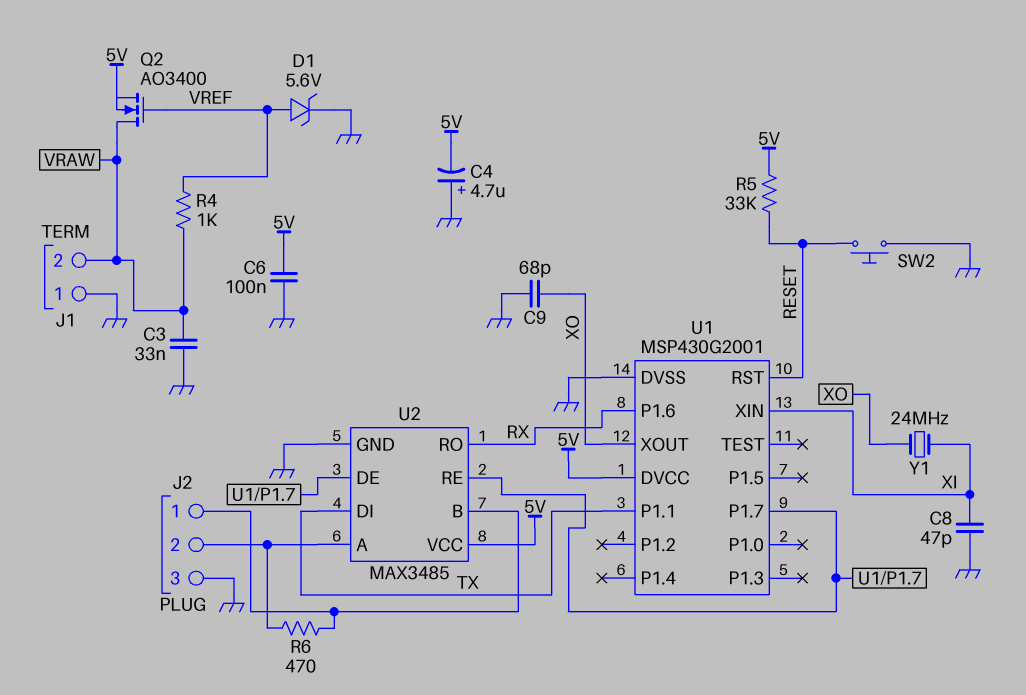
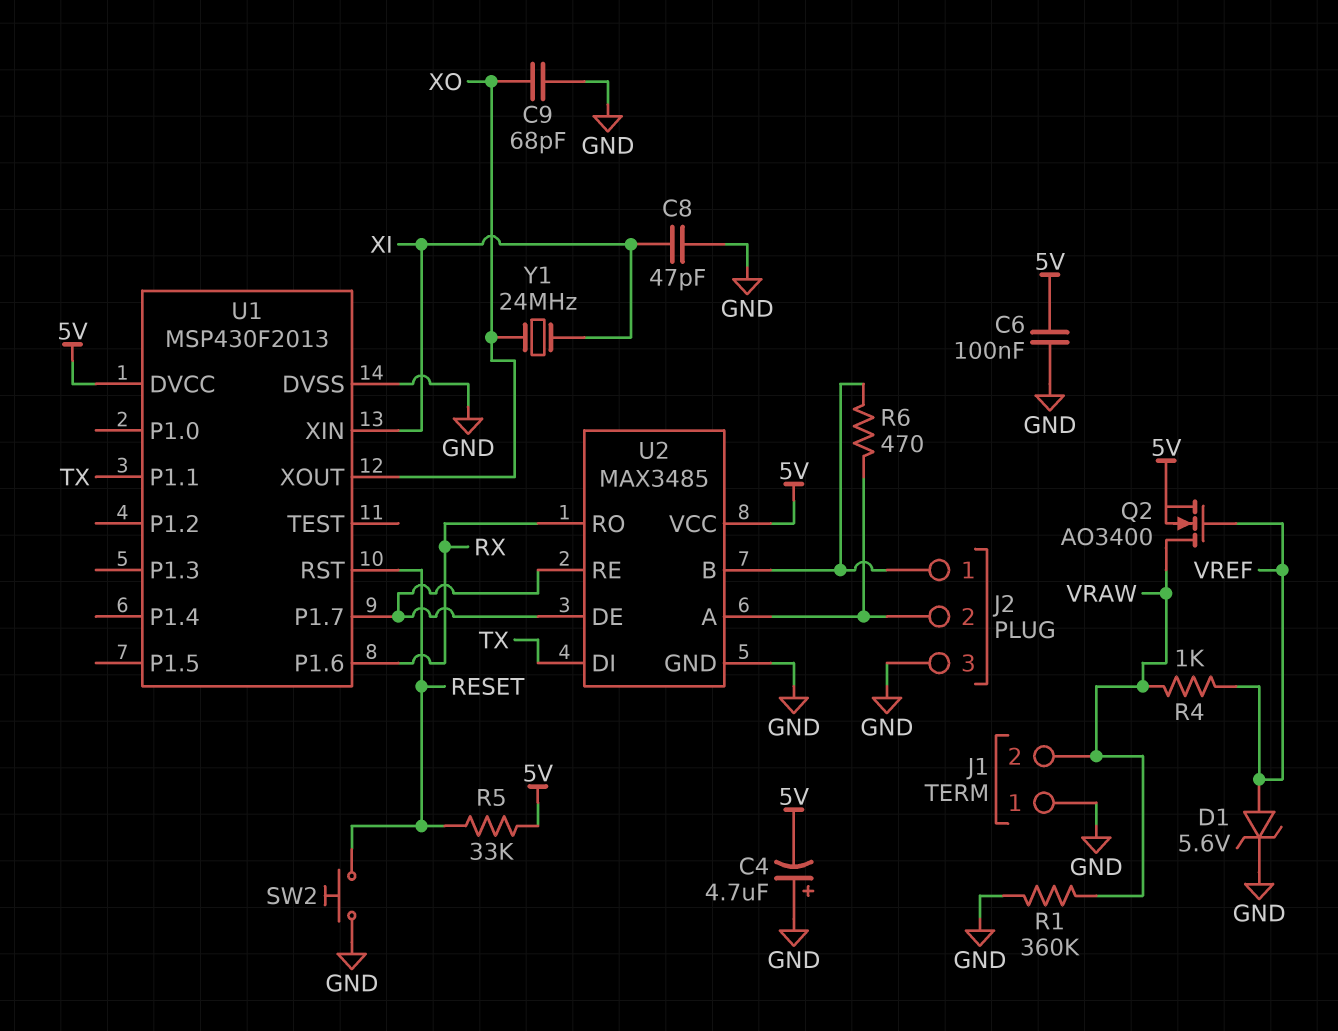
C3: 33nF (GND, VRAW) -> none
R1: none -> 360k (GND, VRAW)
U1: MSP430G2001 -> MSP430F2013

